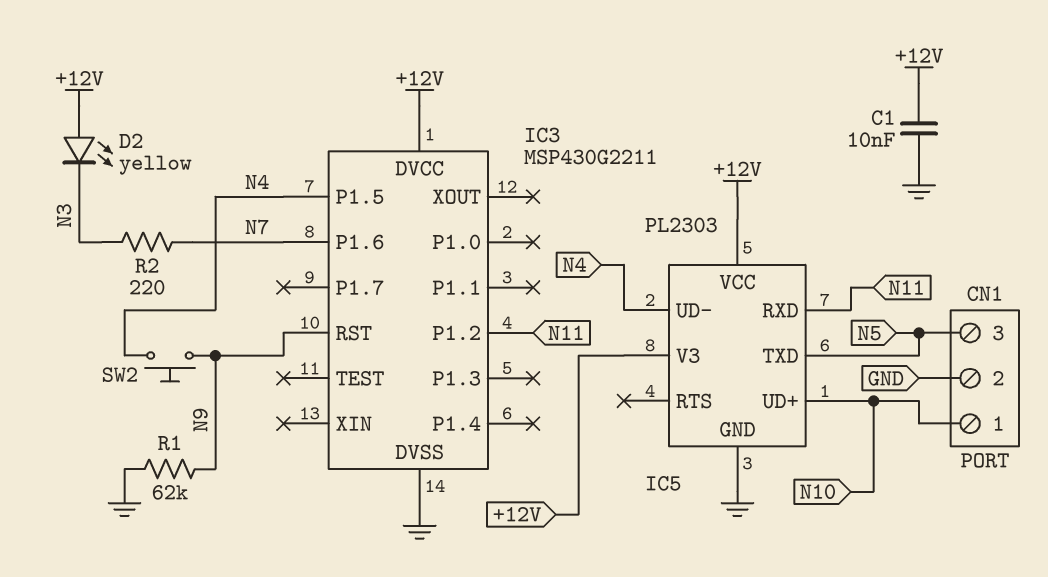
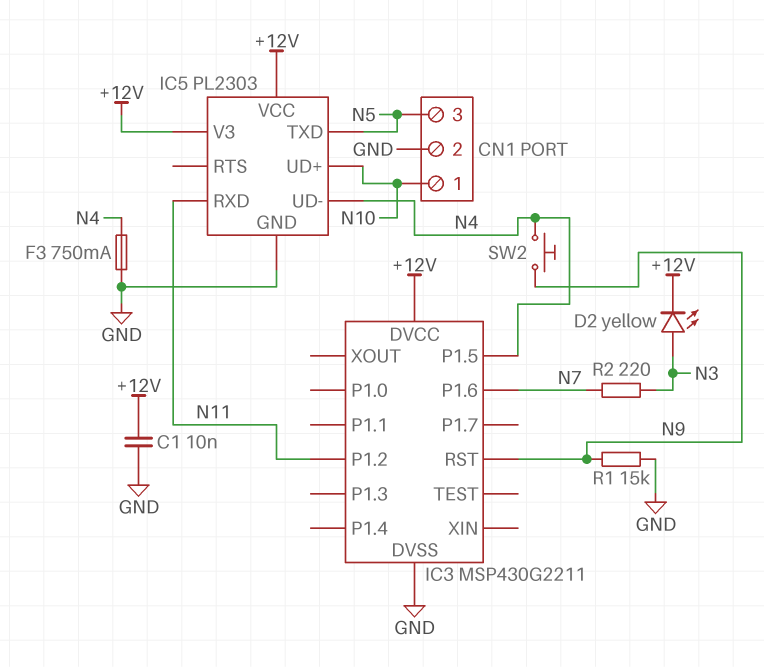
D2: LED yellow (A +12V, K N3) -> LED yellow (A N3, K +12V)
F3: none -> 750mA (GND, N4)
R1: 62k (GND, N9) -> 15k (GND, N9)

